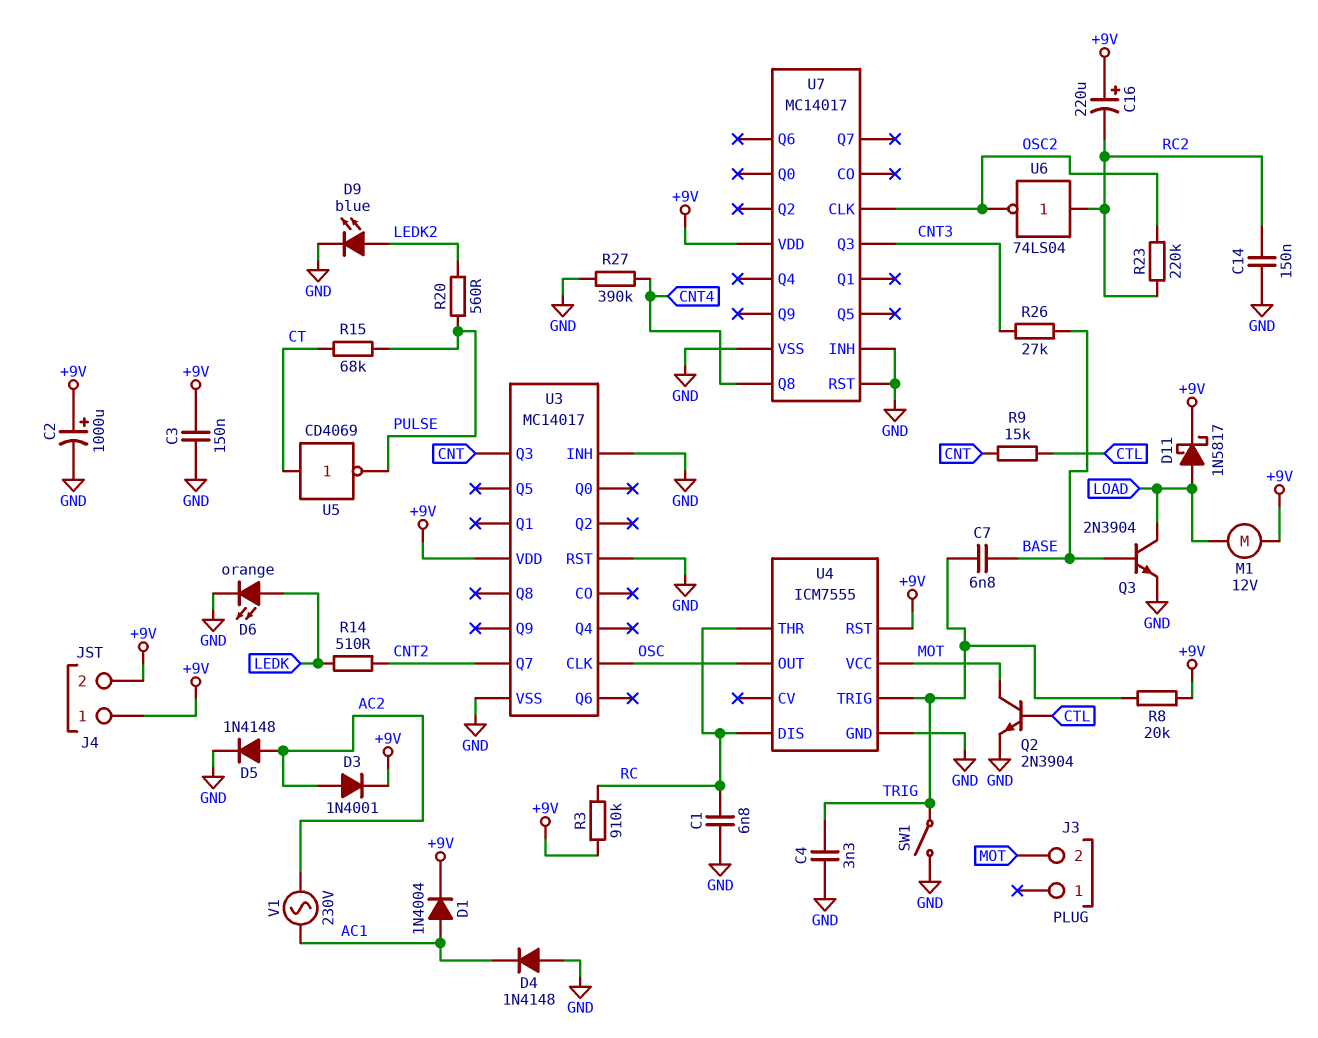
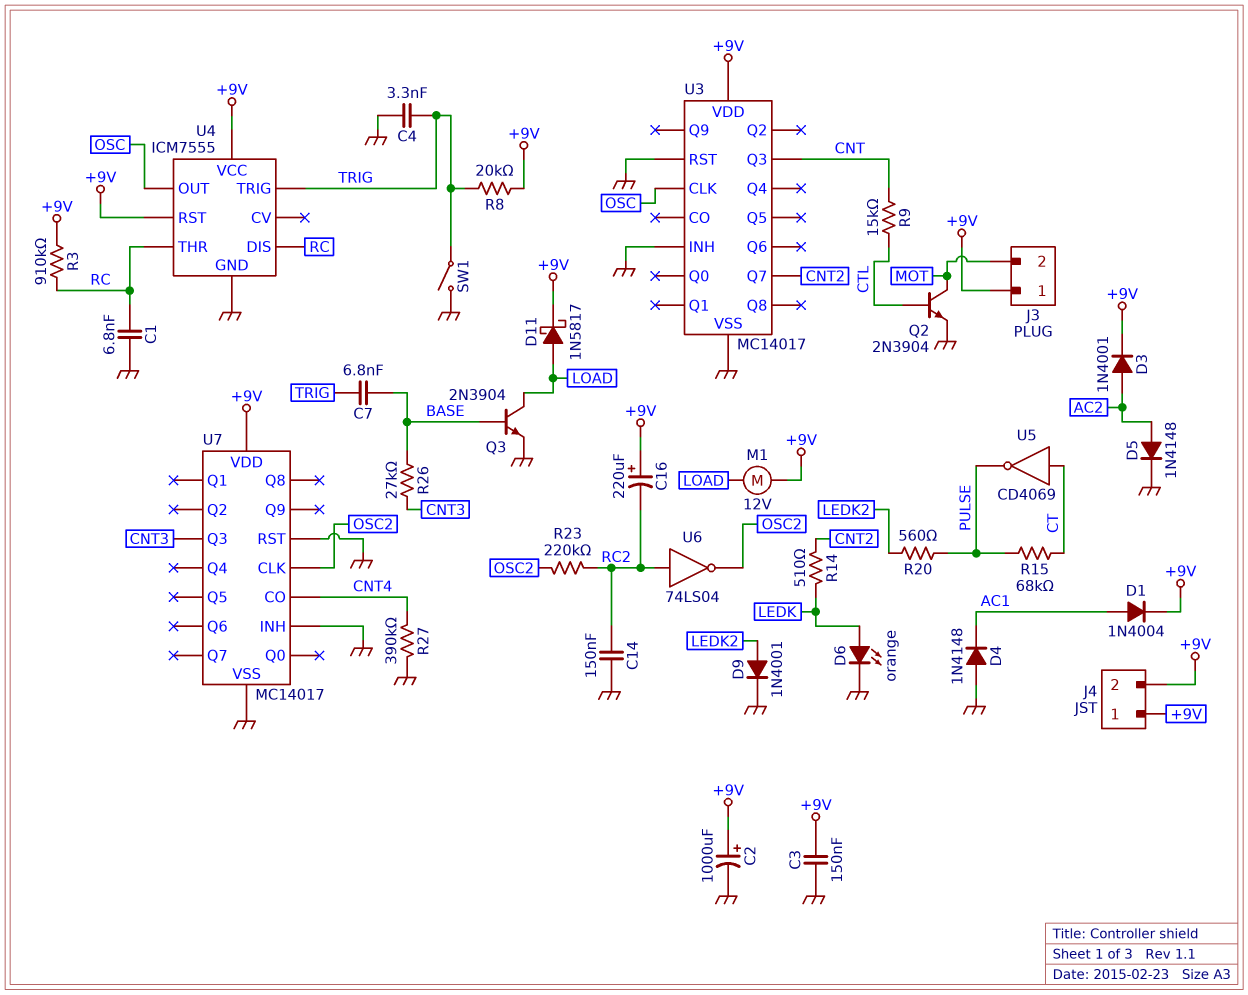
D9: LED blue (A LEDK2, K GND) -> diode 1N4001 (A LEDK2, K GND)
J3 pin 1: none -> +9V
U4 pin VCC: MOT -> +9V
U7 pin CO: none -> CNT4
U7 pin Q8: CNT4 -> none
V1: AC 230V (AC1, AC2) -> none

